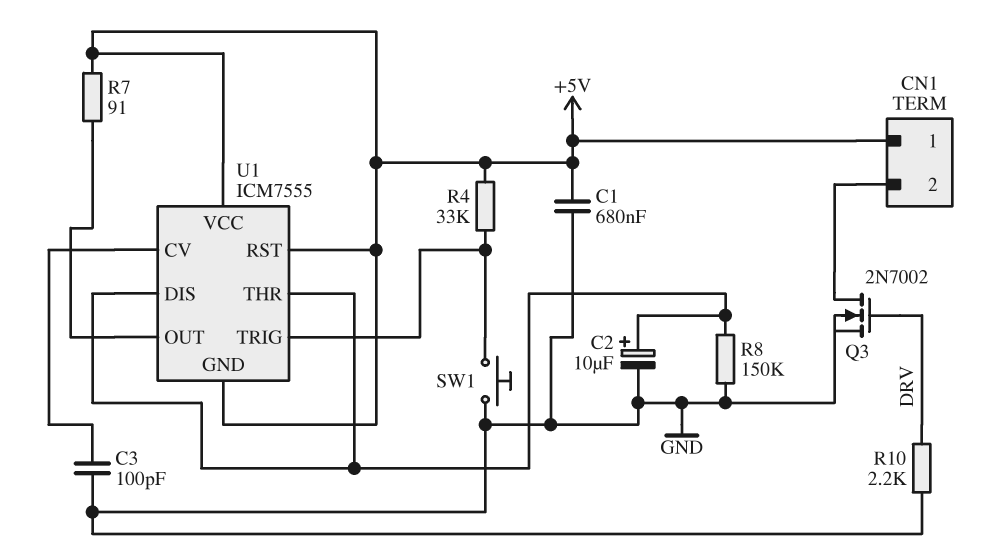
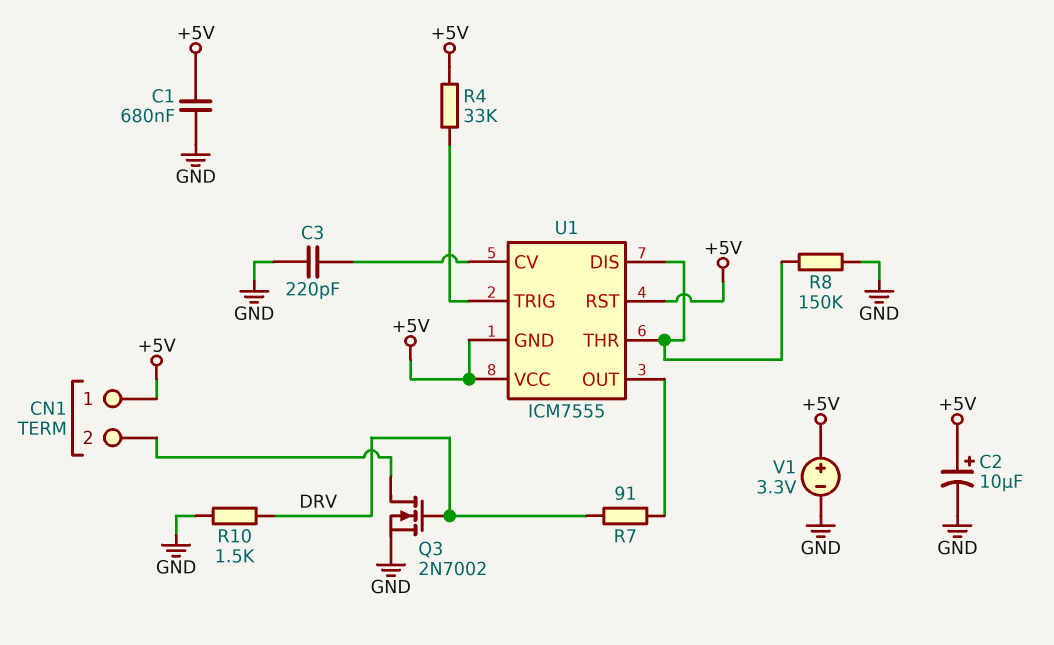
C2: 10uF (plus U1/DIS, minus GND) -> 10uF (plus +5V, minus GND)
C3: 100pF (GND, U1/CV) -> 220pF (GND, U1/CV)
R7: 91 (+5V, U1/OUT) -> 91 (DRV, U1/OUT)
R10: 2.2k (DRV, GND) -> 1.5k (DRV, GND)
SW1: button (GND, U1/TRIG) -> none
V1: none -> 3.3V (plus +5V, minus GND)

